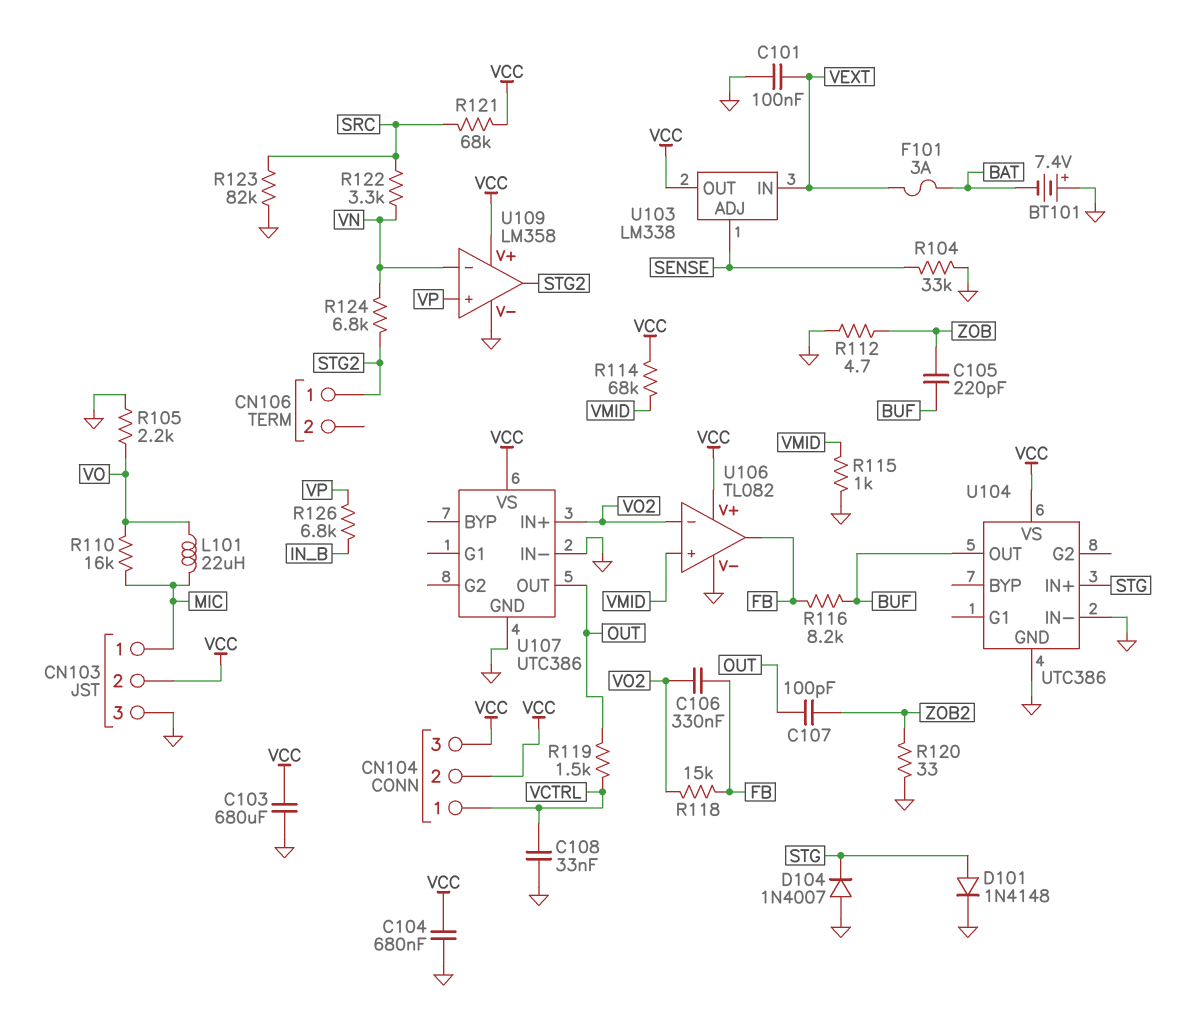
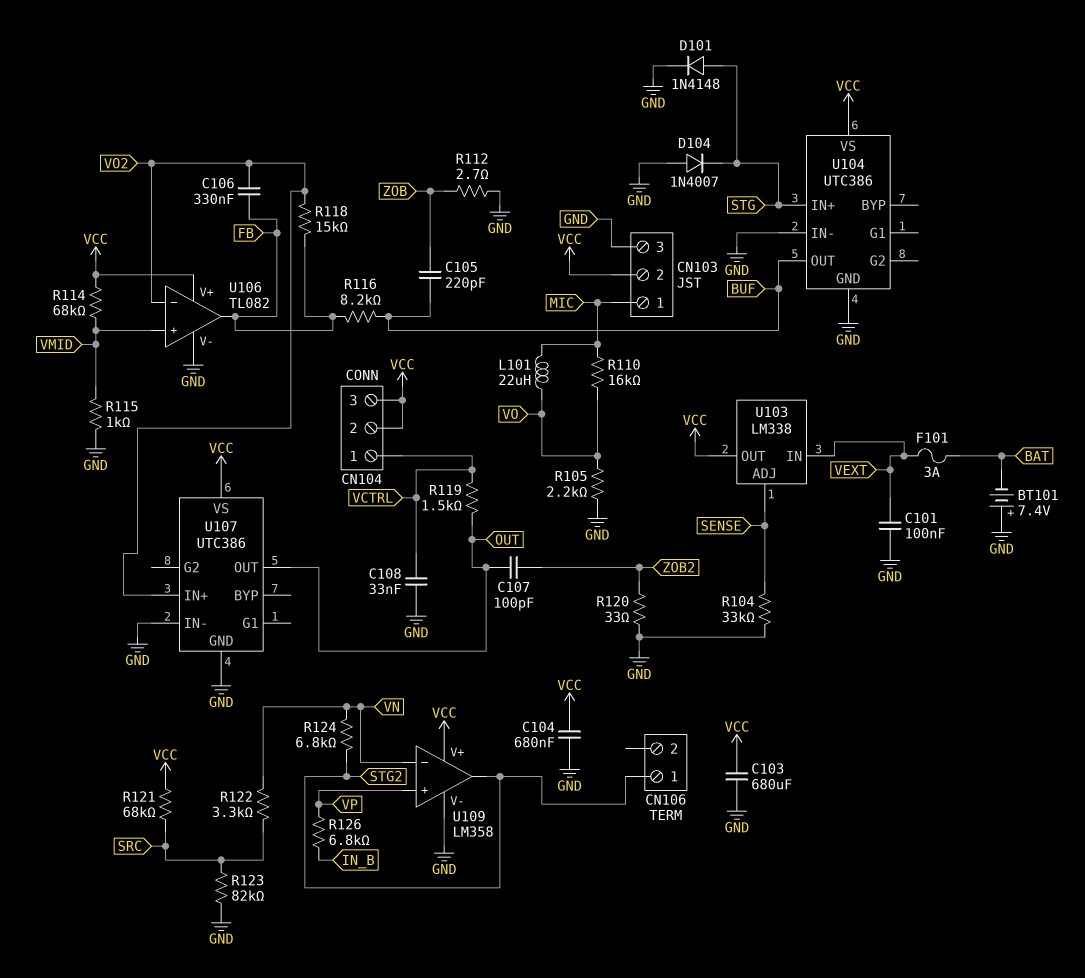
R112: 4.7 (GND, ZOB) -> 2.7 (GND, ZOB)

